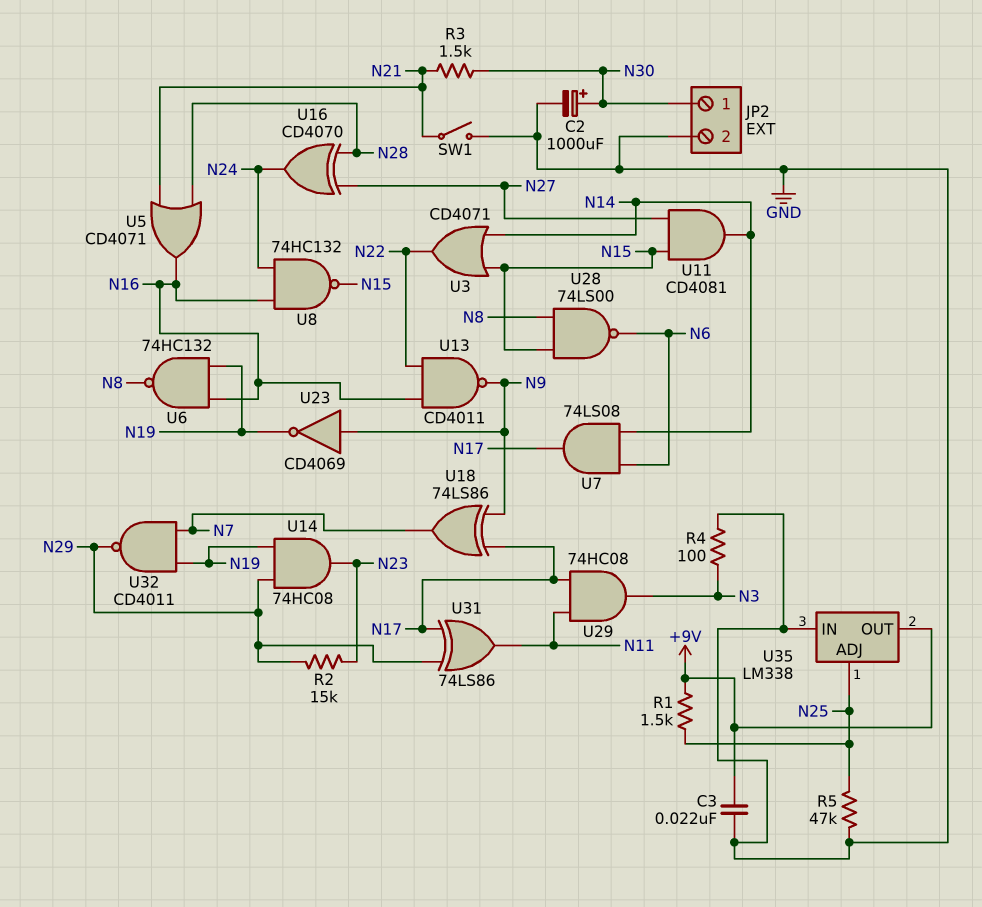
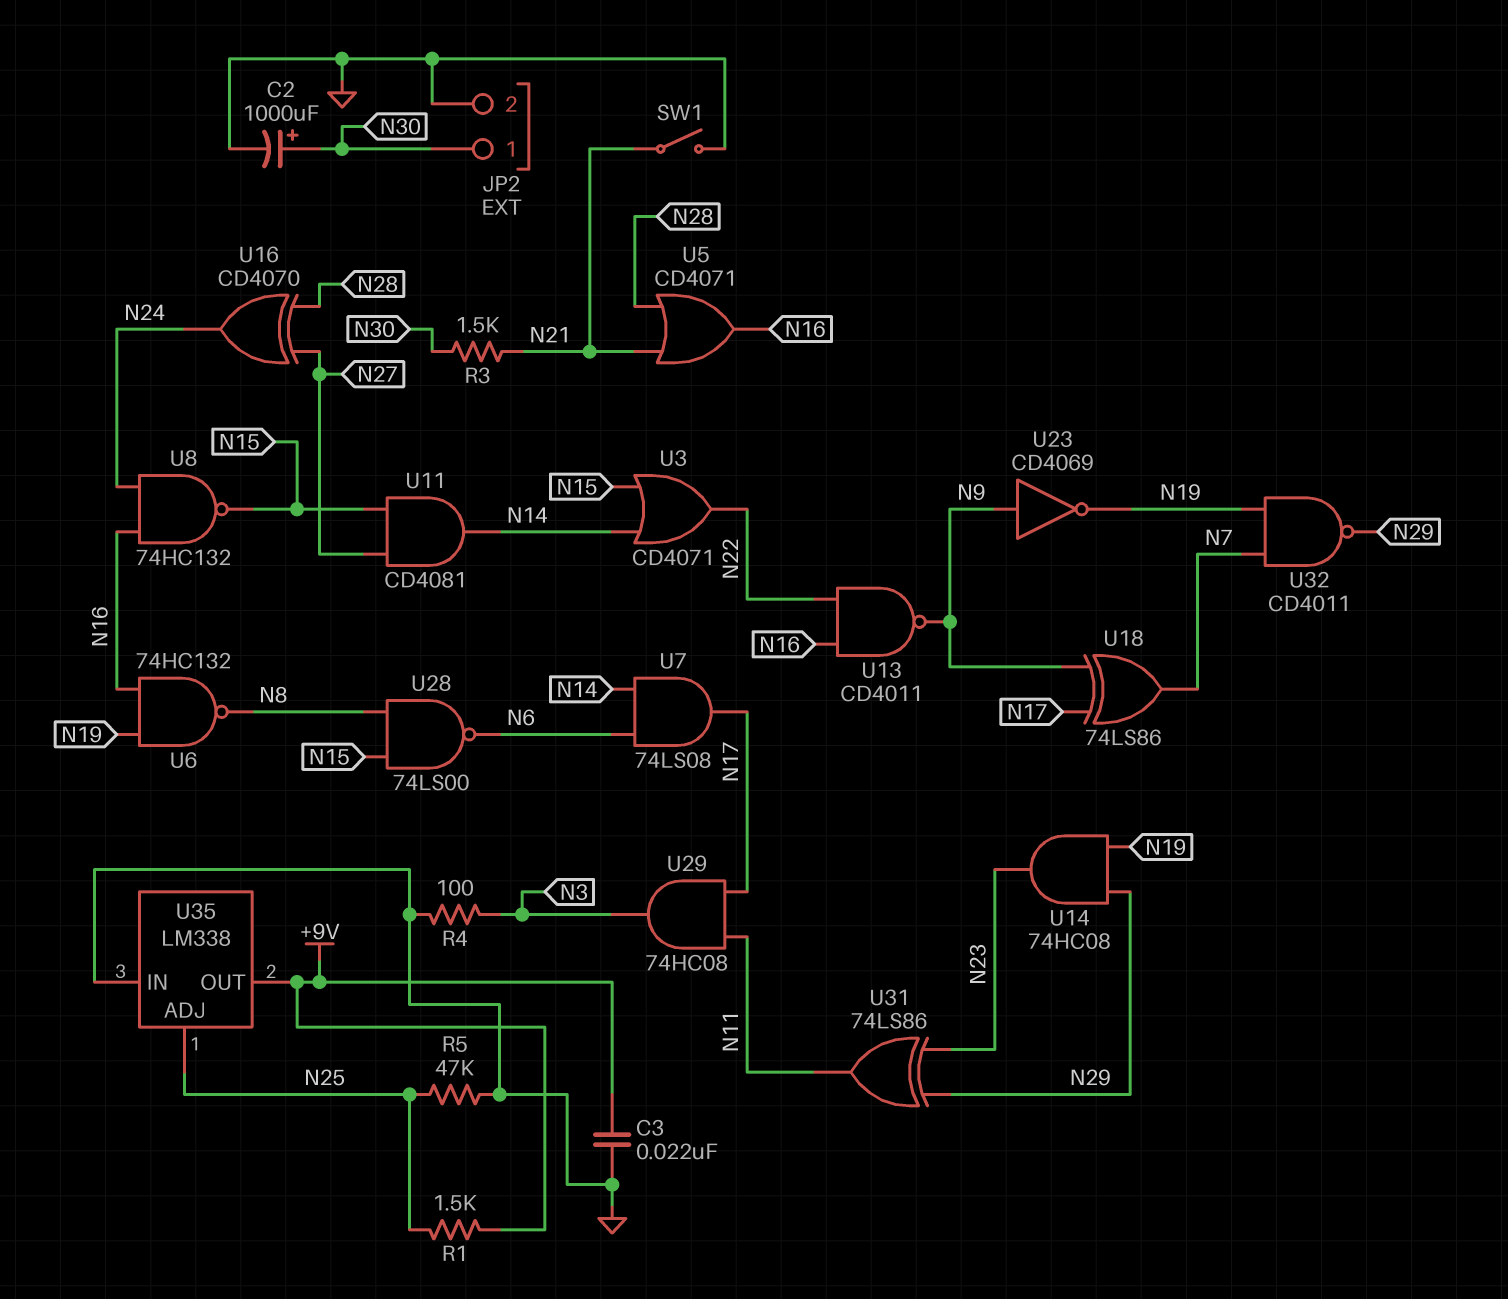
R2: 15k (N23, N29) -> none
U31: XOR 74LS86 (in N17, in N29, out N11) -> XOR 74LS86 (in N23, in N29, out N11)

